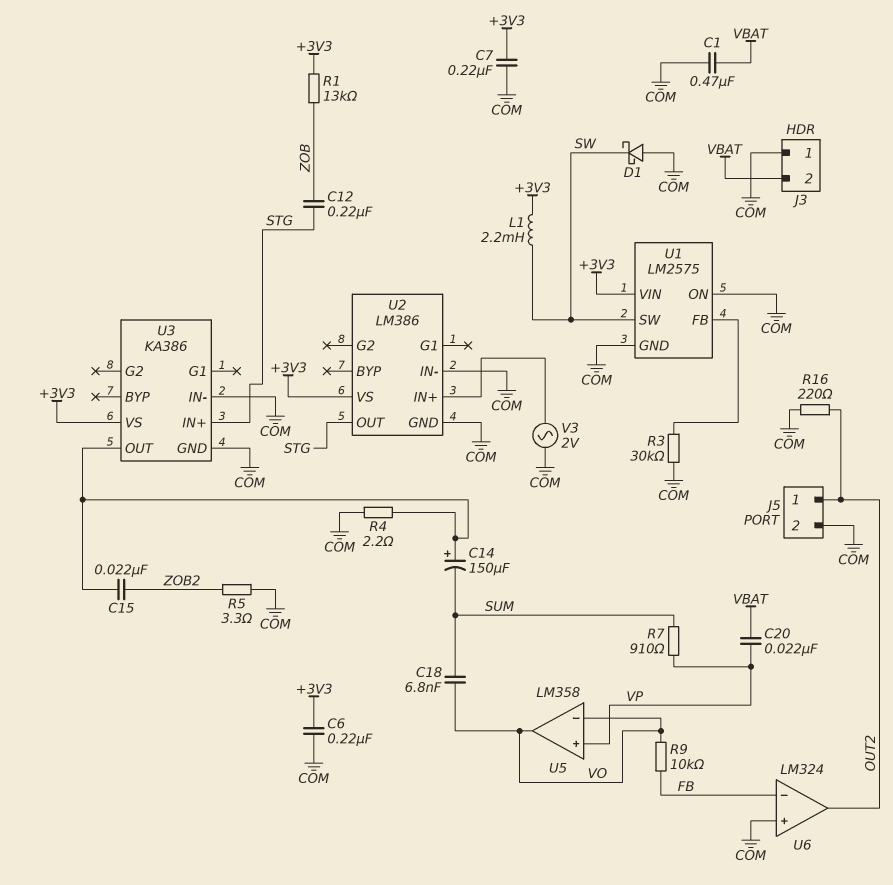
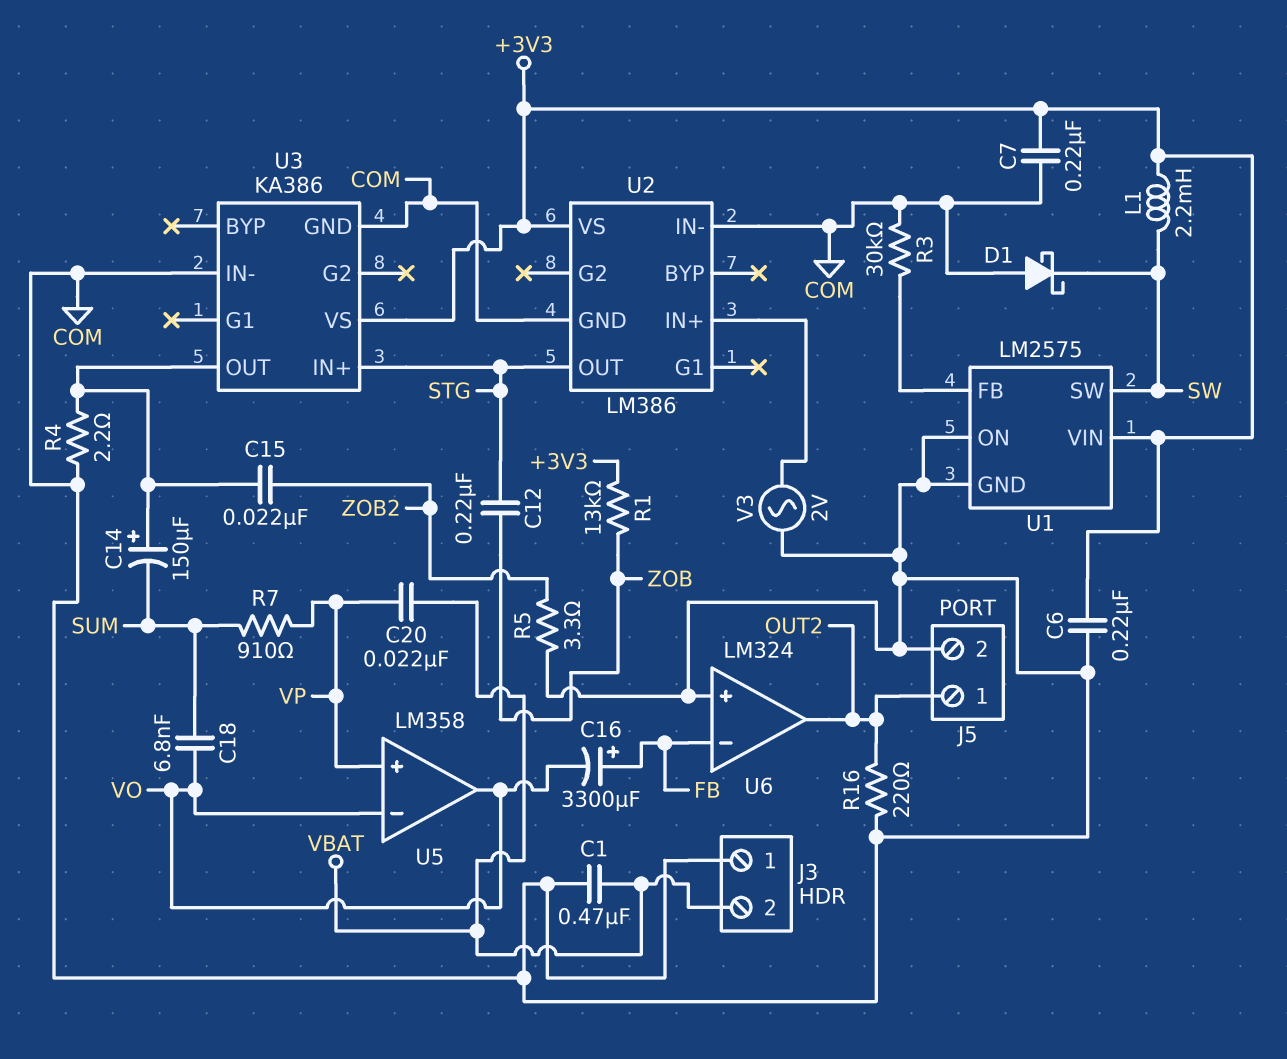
C16: none -> 3300uF (plus FB, minus VO)
R9: 10k (FB, VO) -> none

